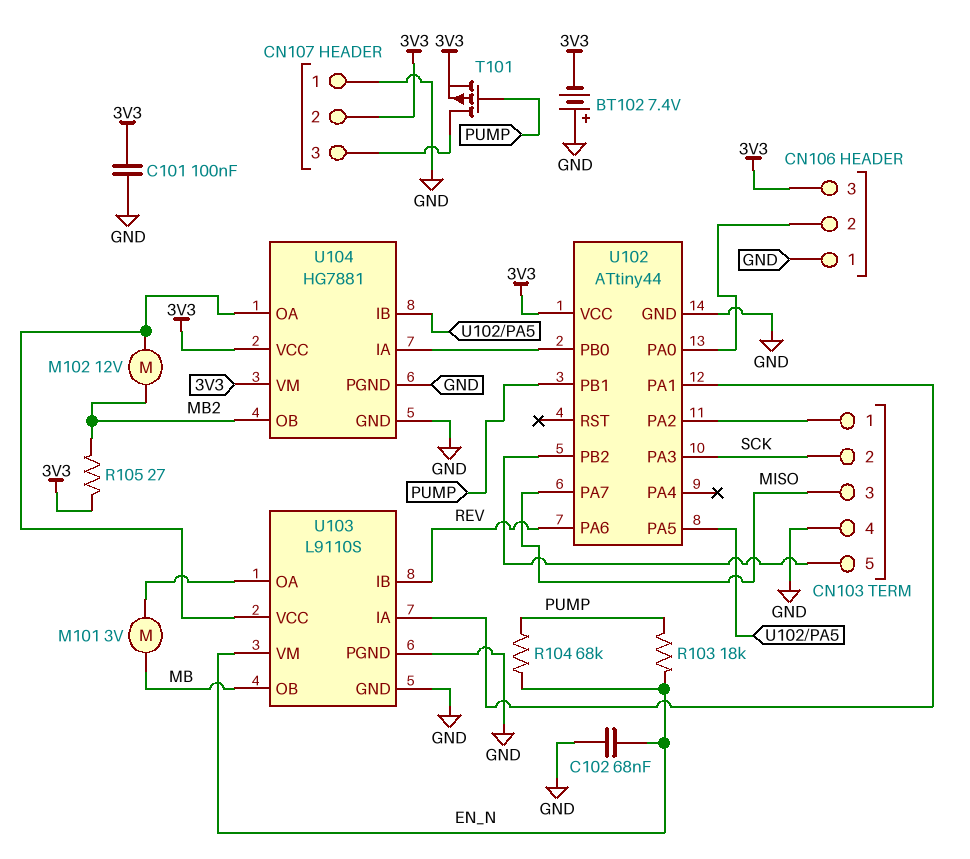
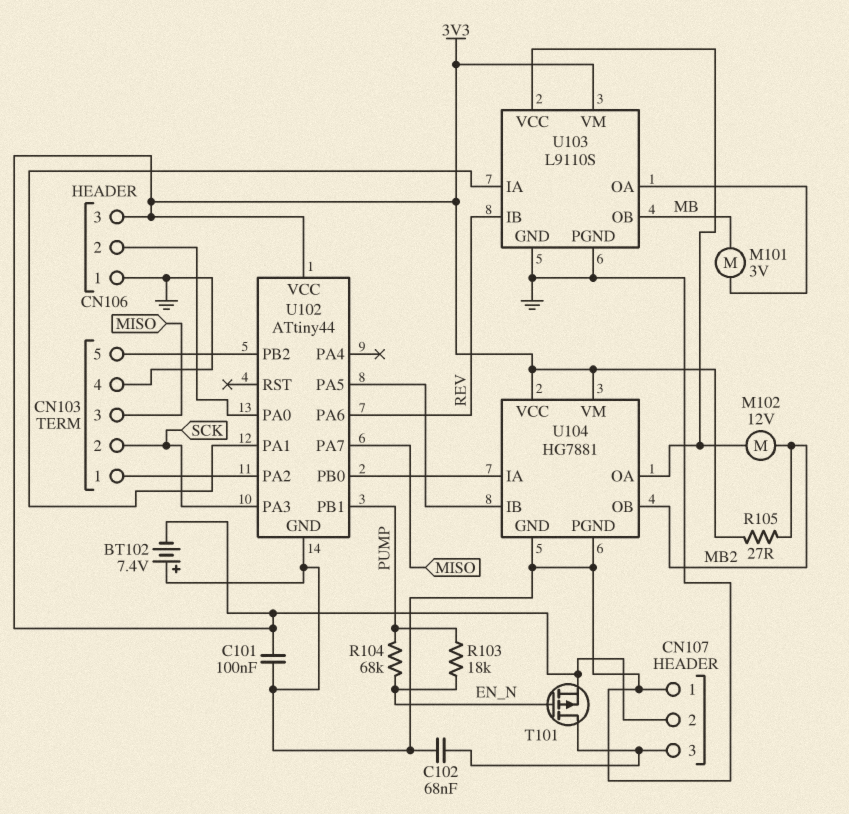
C102: 68nF (EN_N, GND) -> 68nF (CN107/3, GND)
T101: PMOS (G PUMP, D CN107/3, S 3V3) -> PMOS (G EN_N, D CN107/3, S 3V3)
U103 pin VM: EN_N -> 3V3

